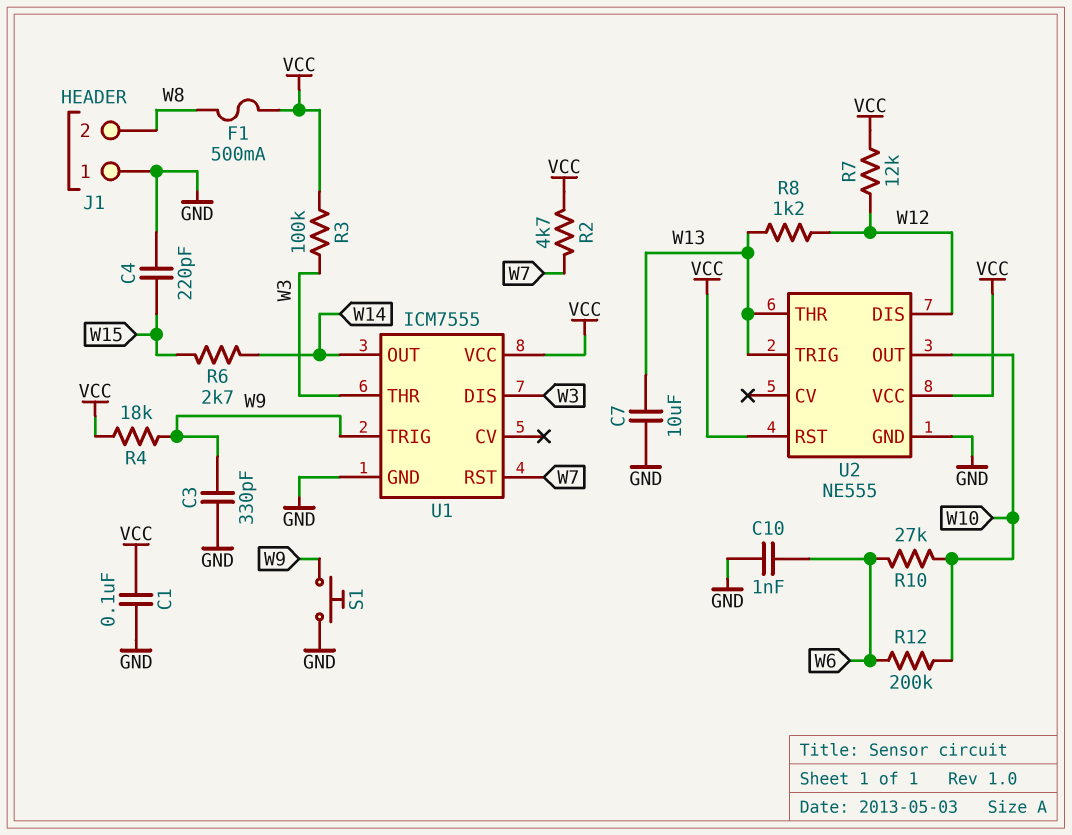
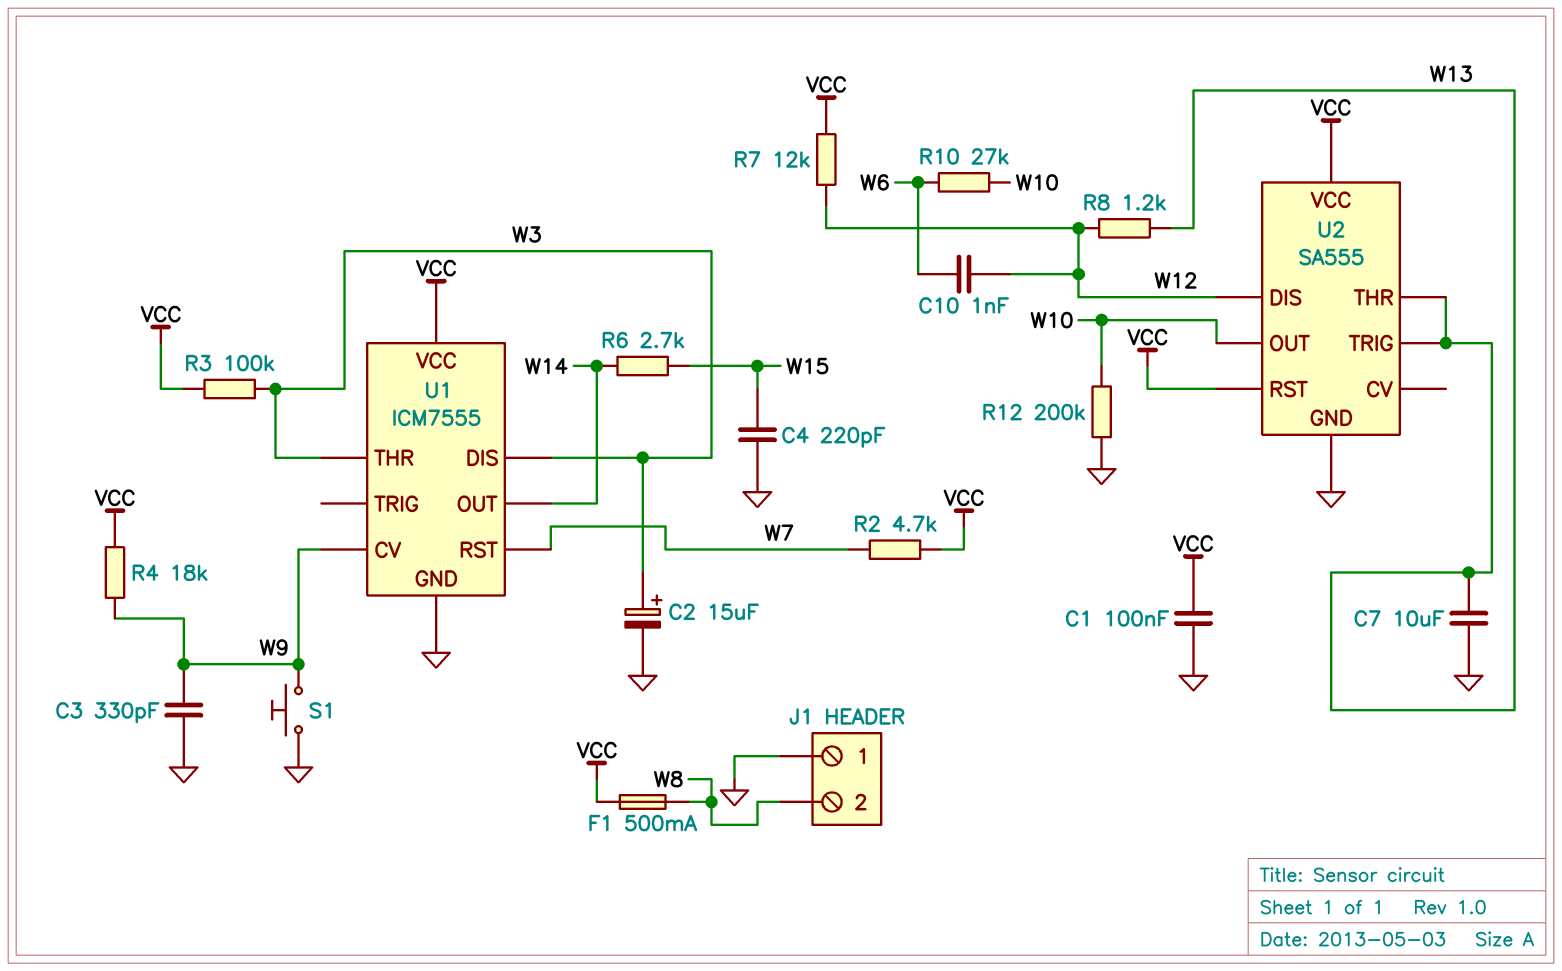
C2: none -> 15uF (plus W3, minus GND)
C10: 1nF (GND, W6) -> 1nF (W6, W12)
R12: 200k (W6, W10) -> 200k (GND, W10)
U1 pin CV: none -> W9
U1 pin TRIG: W9 -> none
U2: NE555 -> SA555

